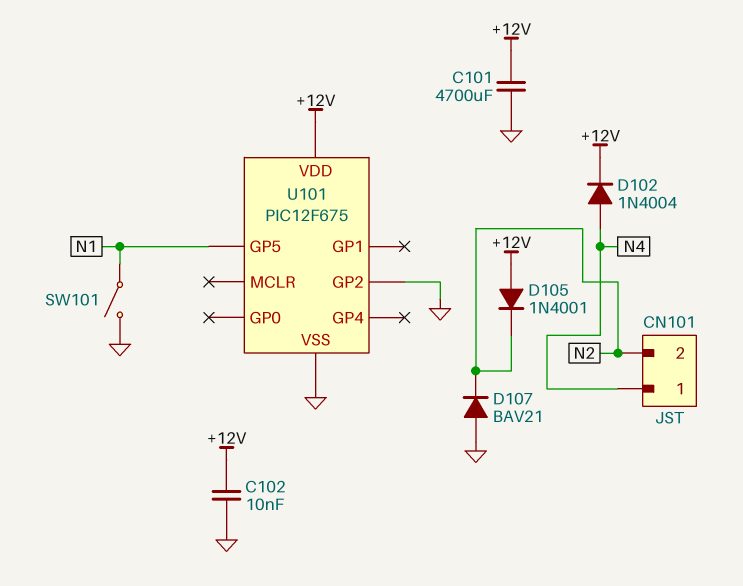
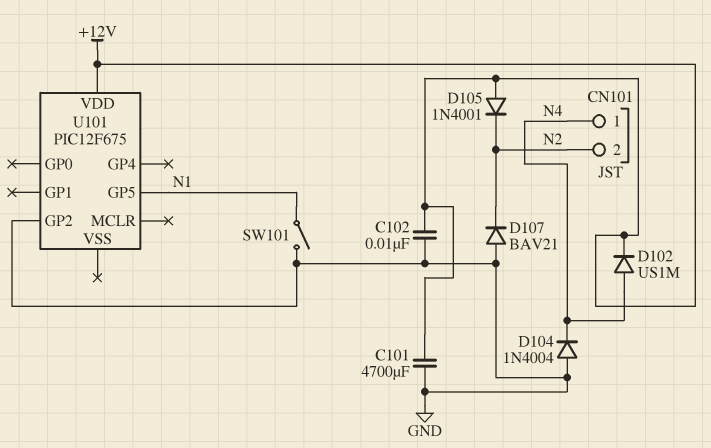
D102: diode 1N4004 (A N4, K +12V) -> diode US1M (A N4, K +12V)
D104: none -> diode 1N4004 (A GND, K N4)
U101 pin VSS: GND -> none

